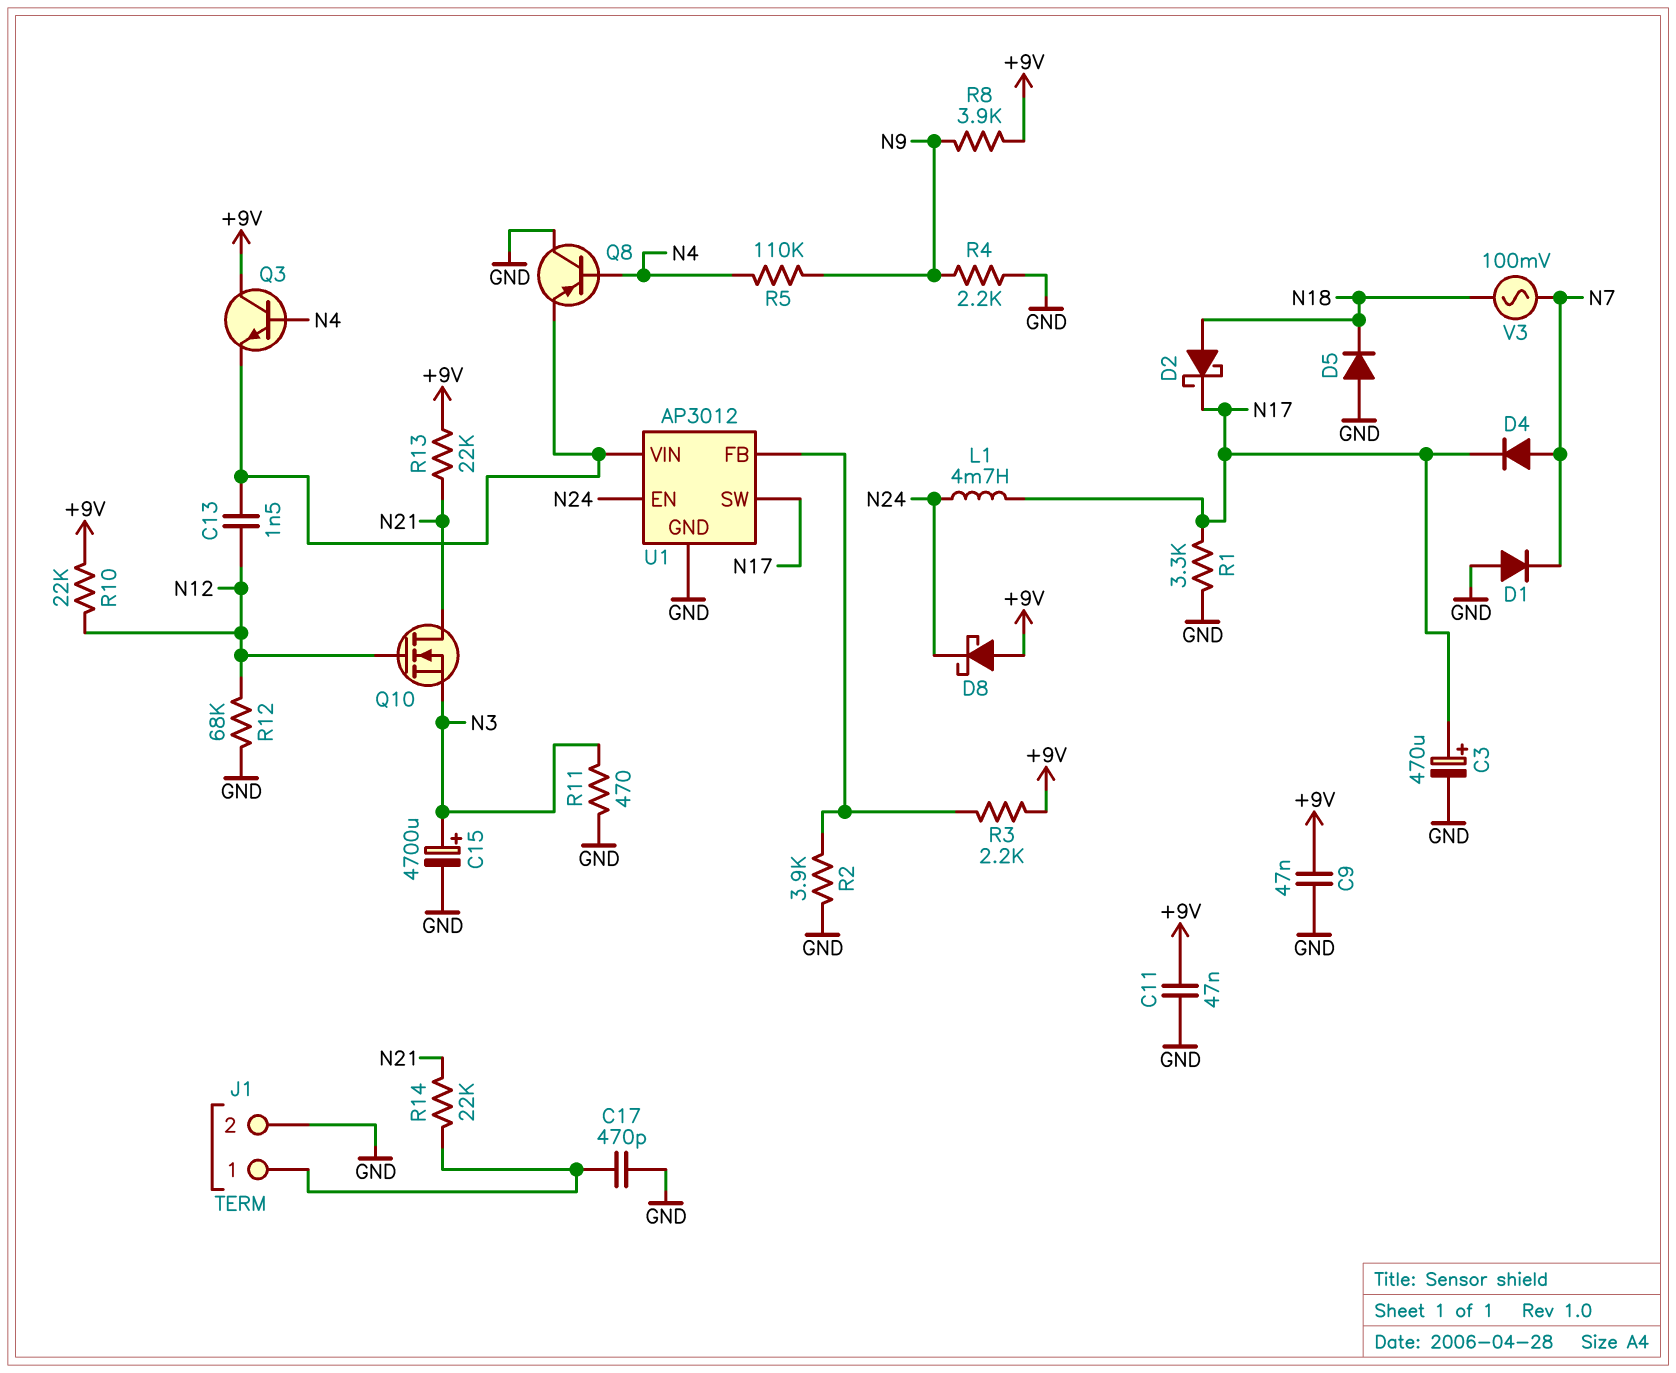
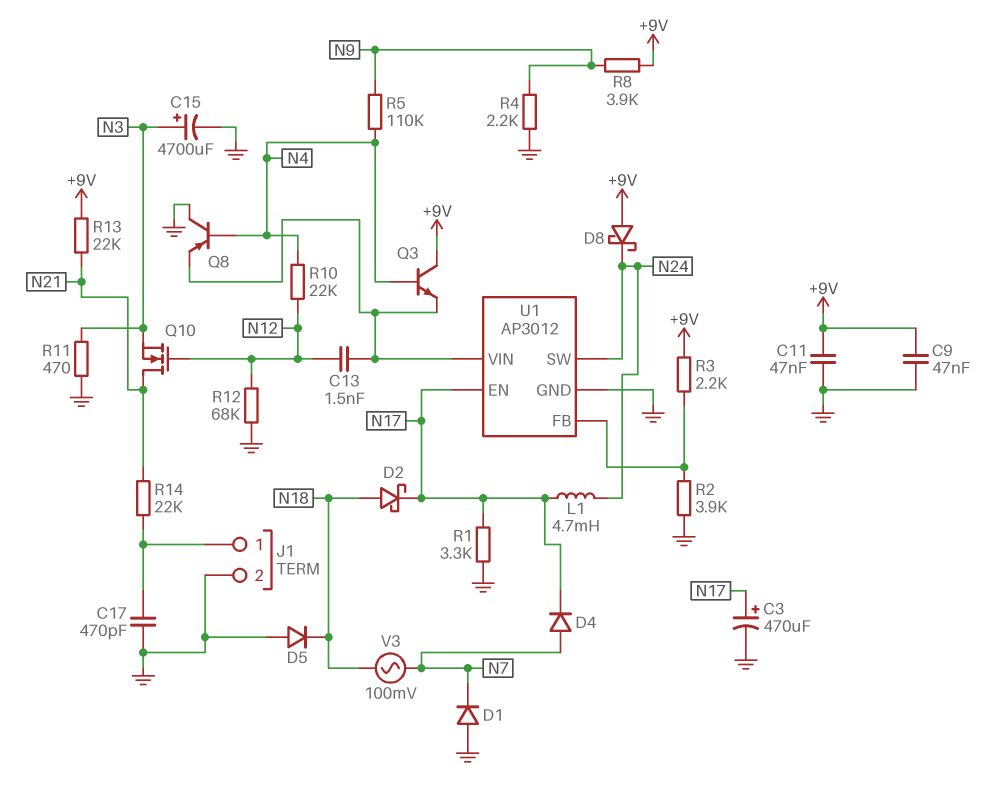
R10: 22k (+9V, N12) -> 22k (N4, N12)
U1 pin EN: N24 -> N17
U1 pin SW: N17 -> N24

